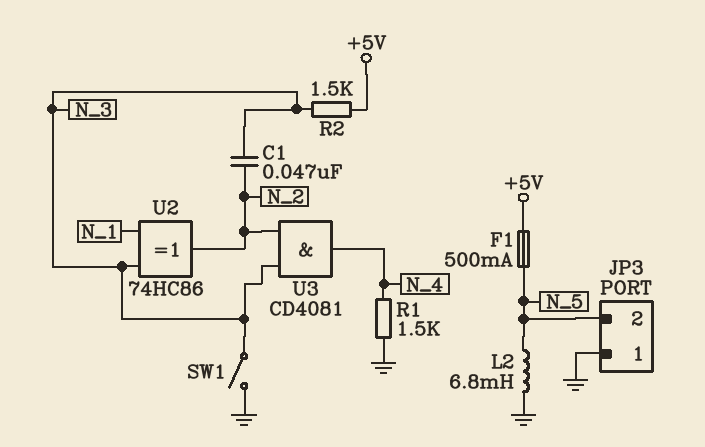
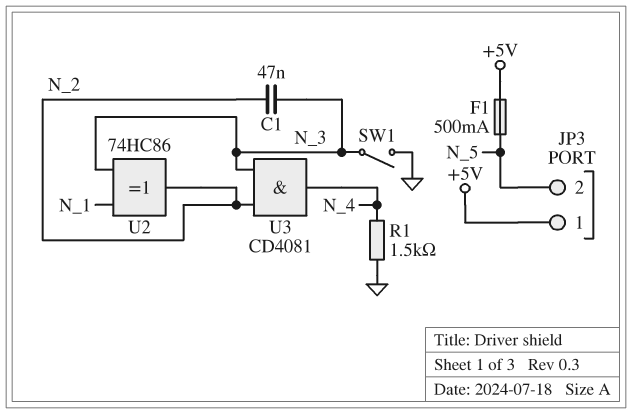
JP3 pin 1: GND -> +5V
L2: 6.8mH (GND, N_5) -> none
R2: 1.5k (+5V, N_3) -> none

